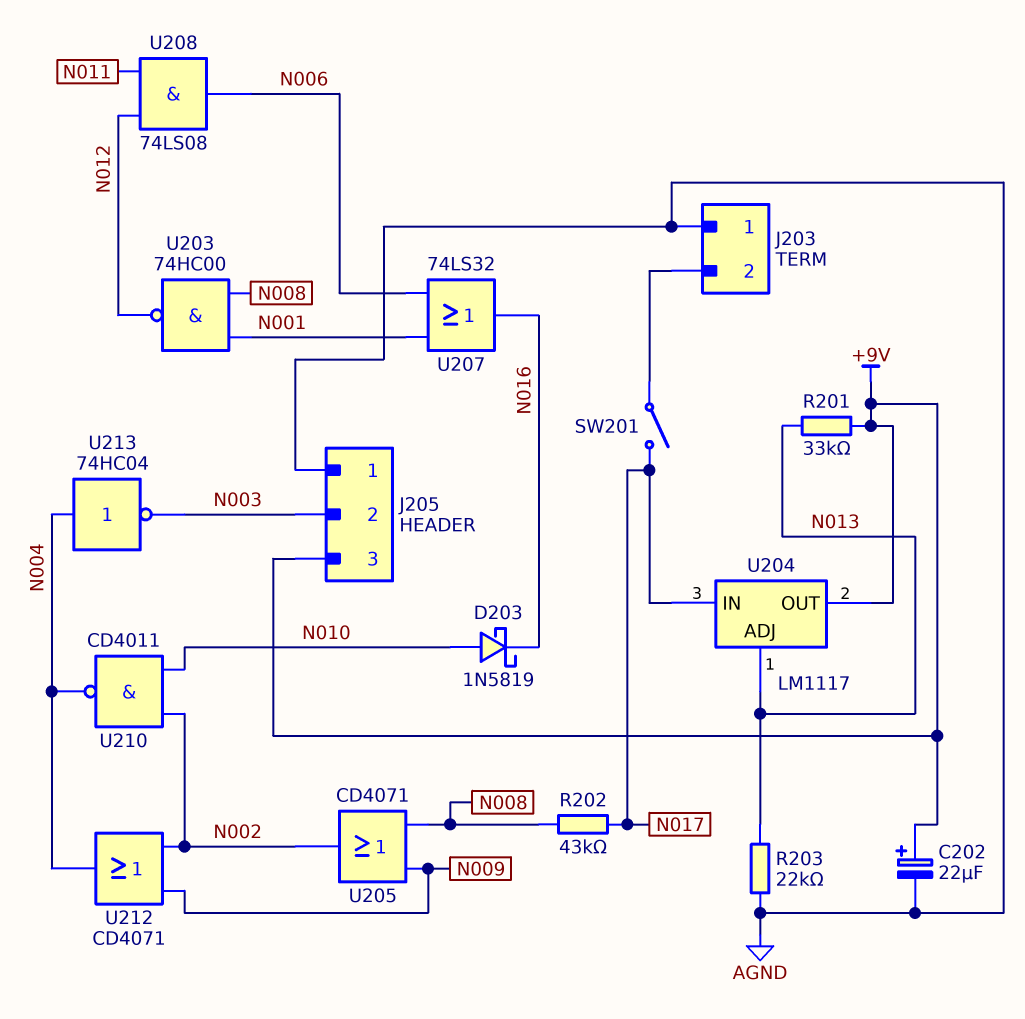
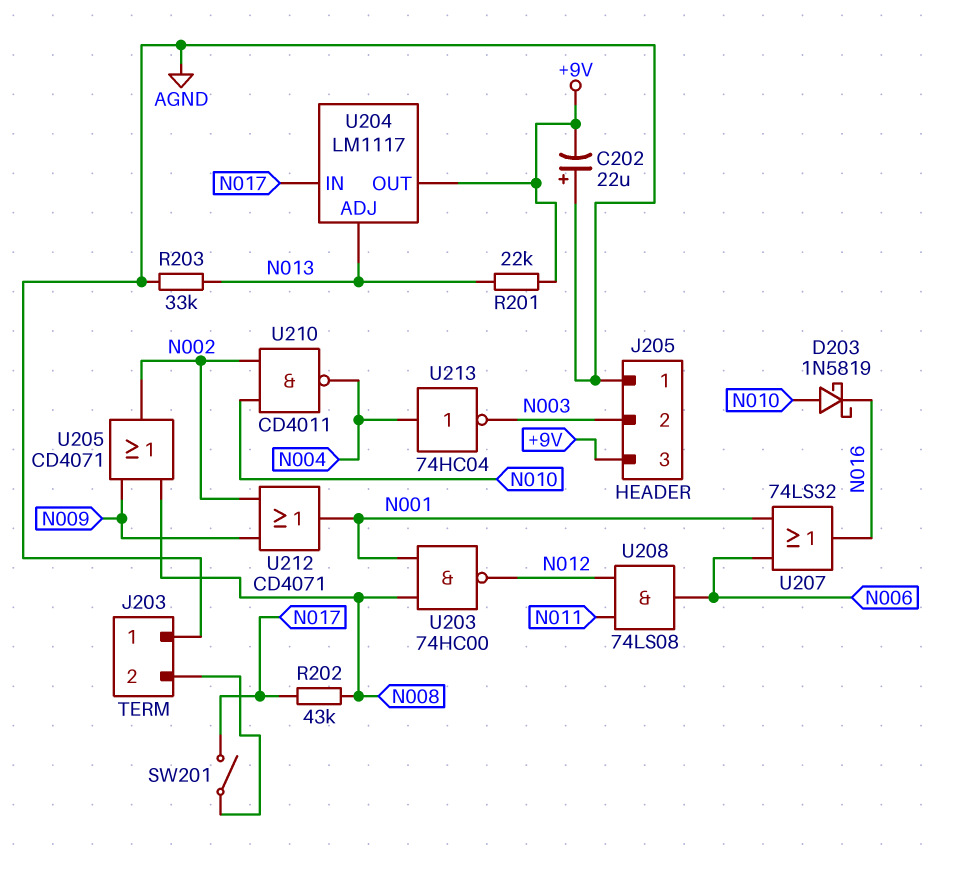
C202: 22uF (plus +9V, minus AGND) -> 22uF (plus AGND, minus +9V)
R201: 33k (+9V, N013) -> 22k (+9V, N013)
R203: 22k (AGND, N013) -> 33k (AGND, N013)
U212: OR CD4071 (in N002, in N009, out N004) -> OR CD4071 (in N002, in N009, out N001)

